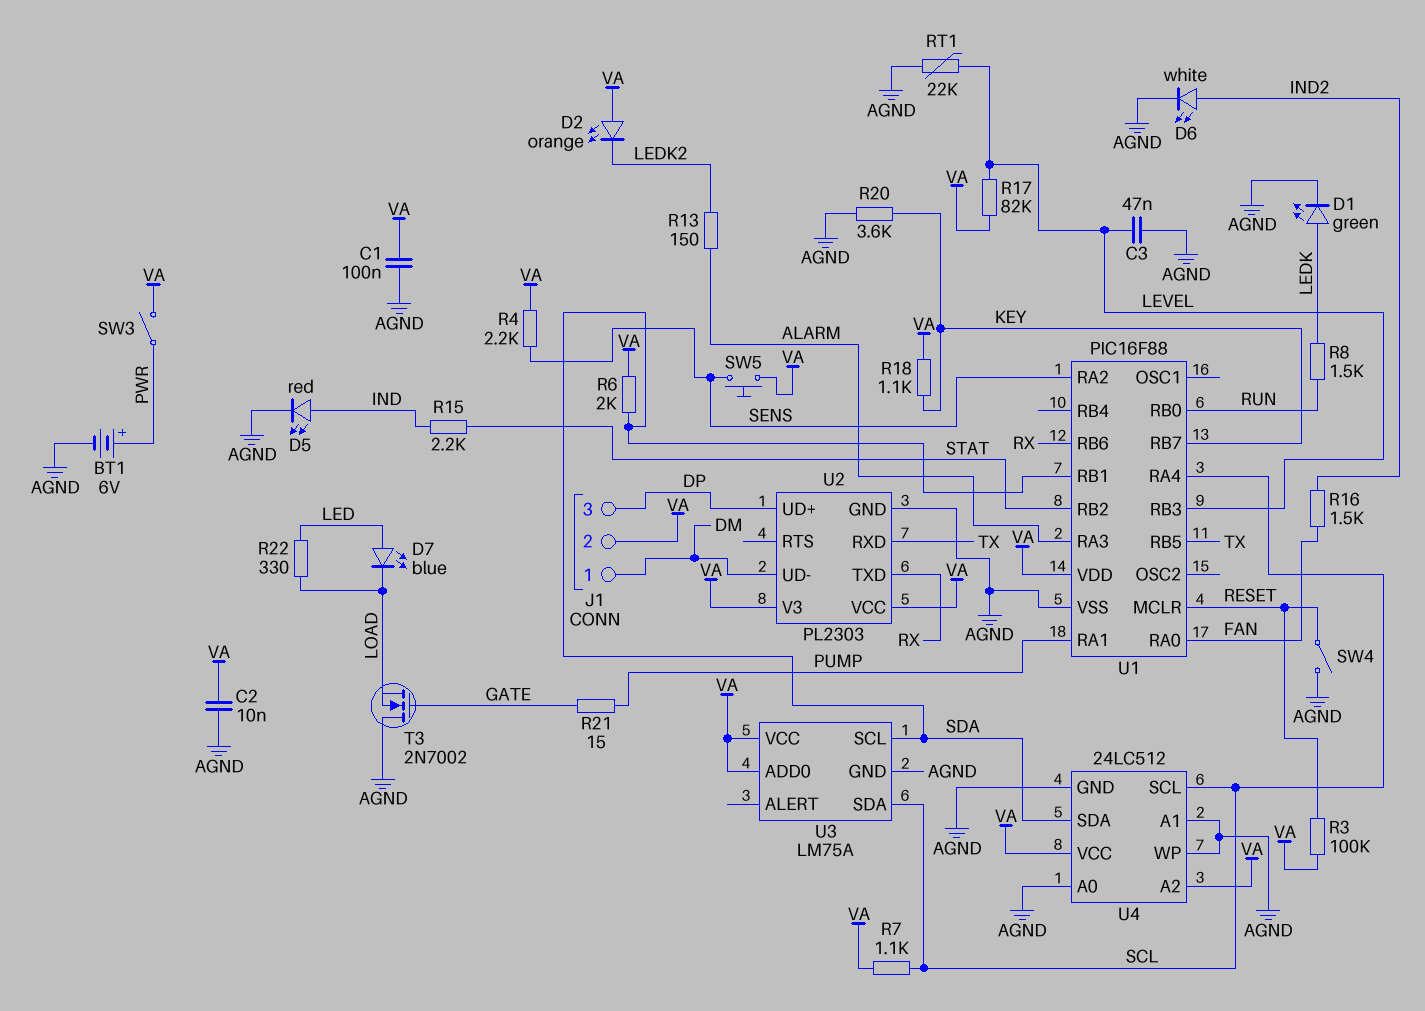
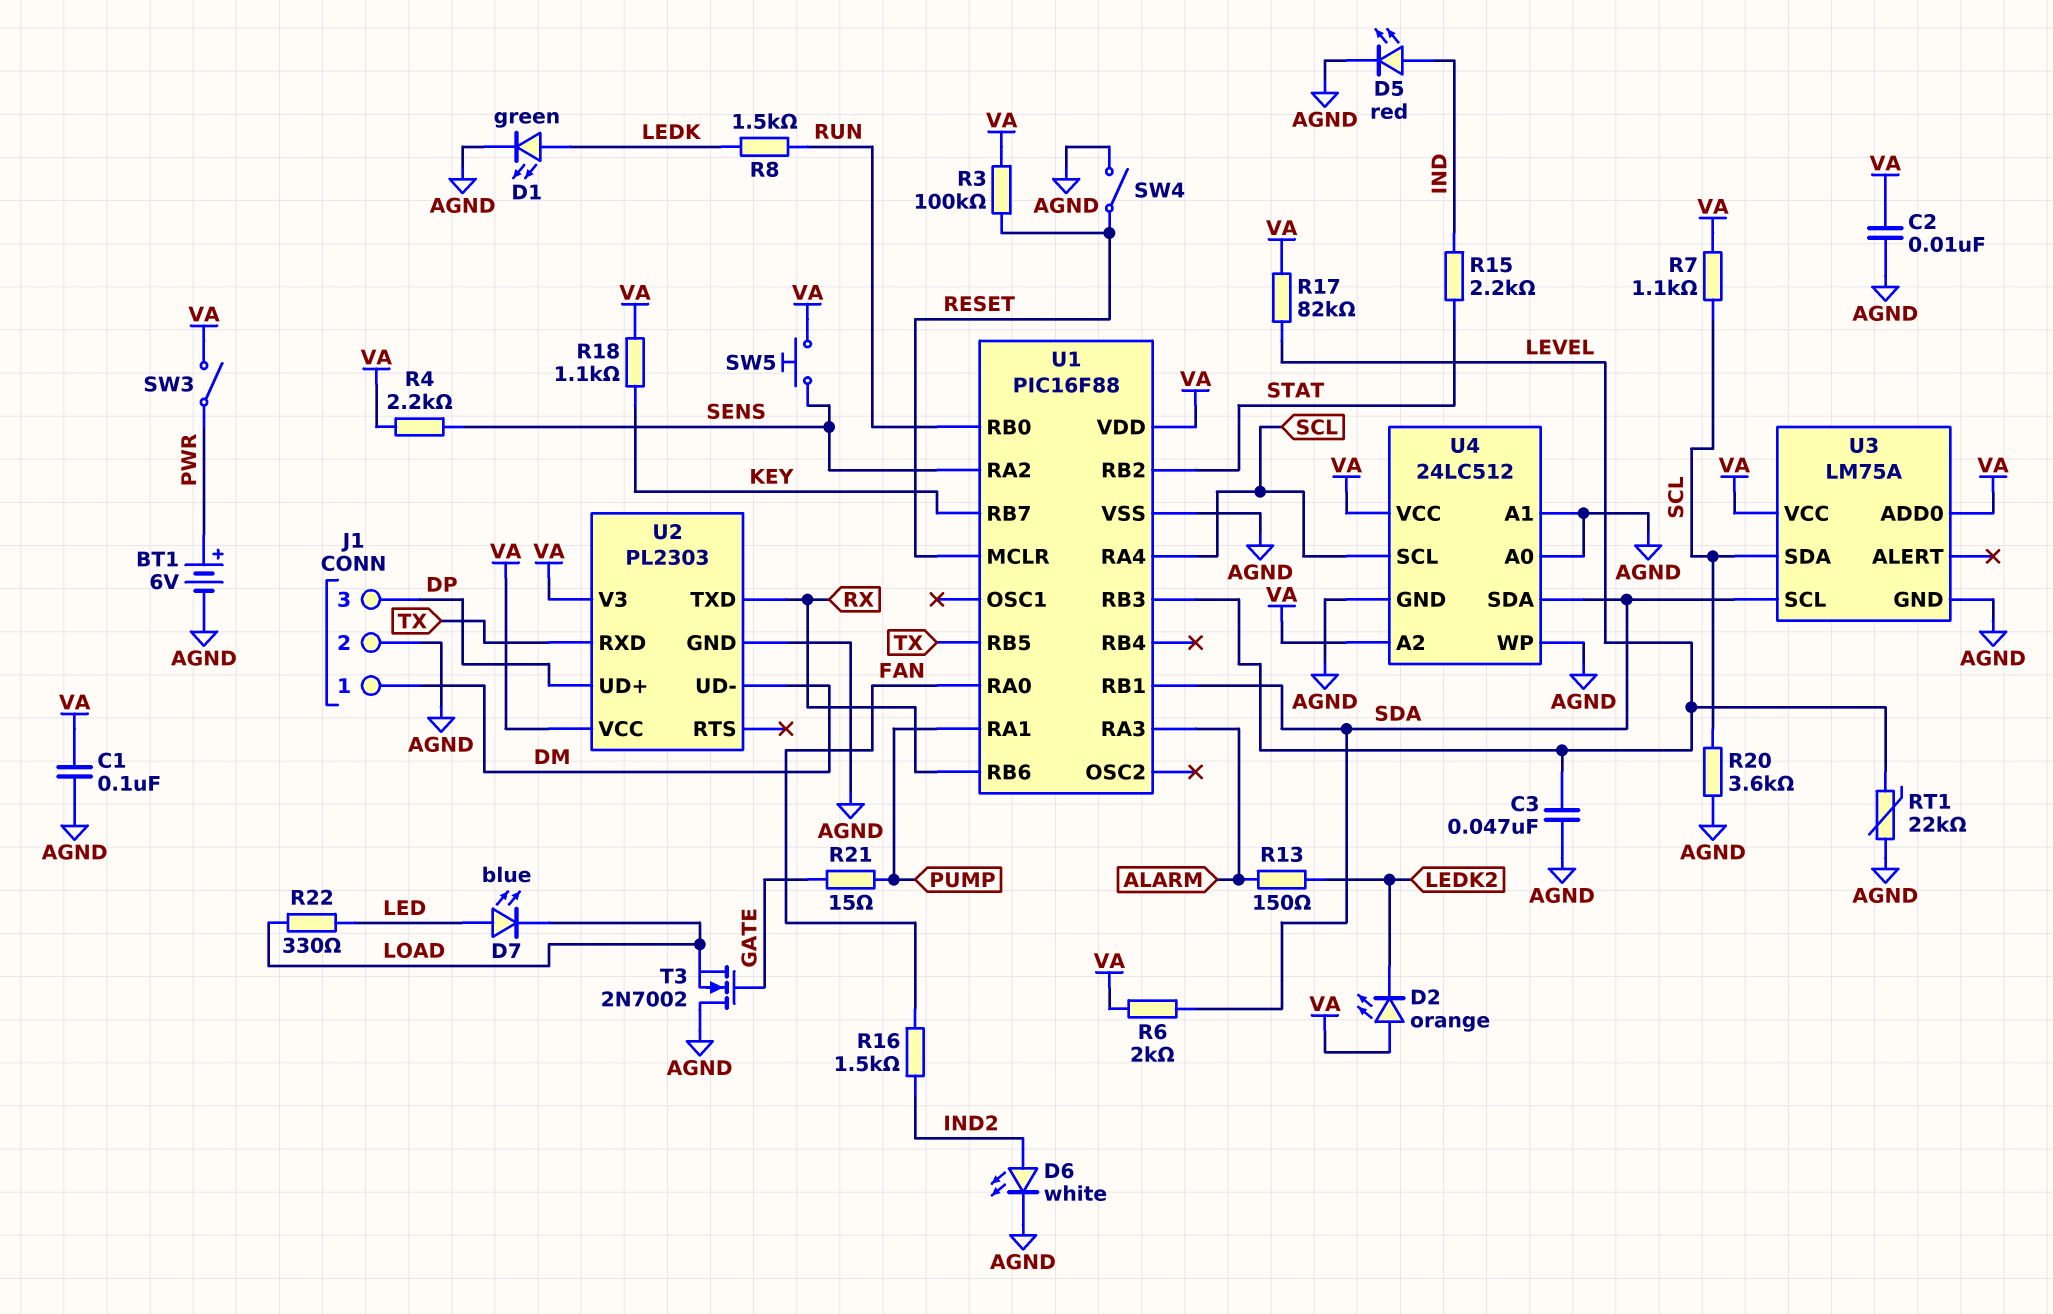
J1 pin 2: VA -> AGND
R20: 3.6k (AGND, KEY) -> 3.6k (AGND, SCL)

